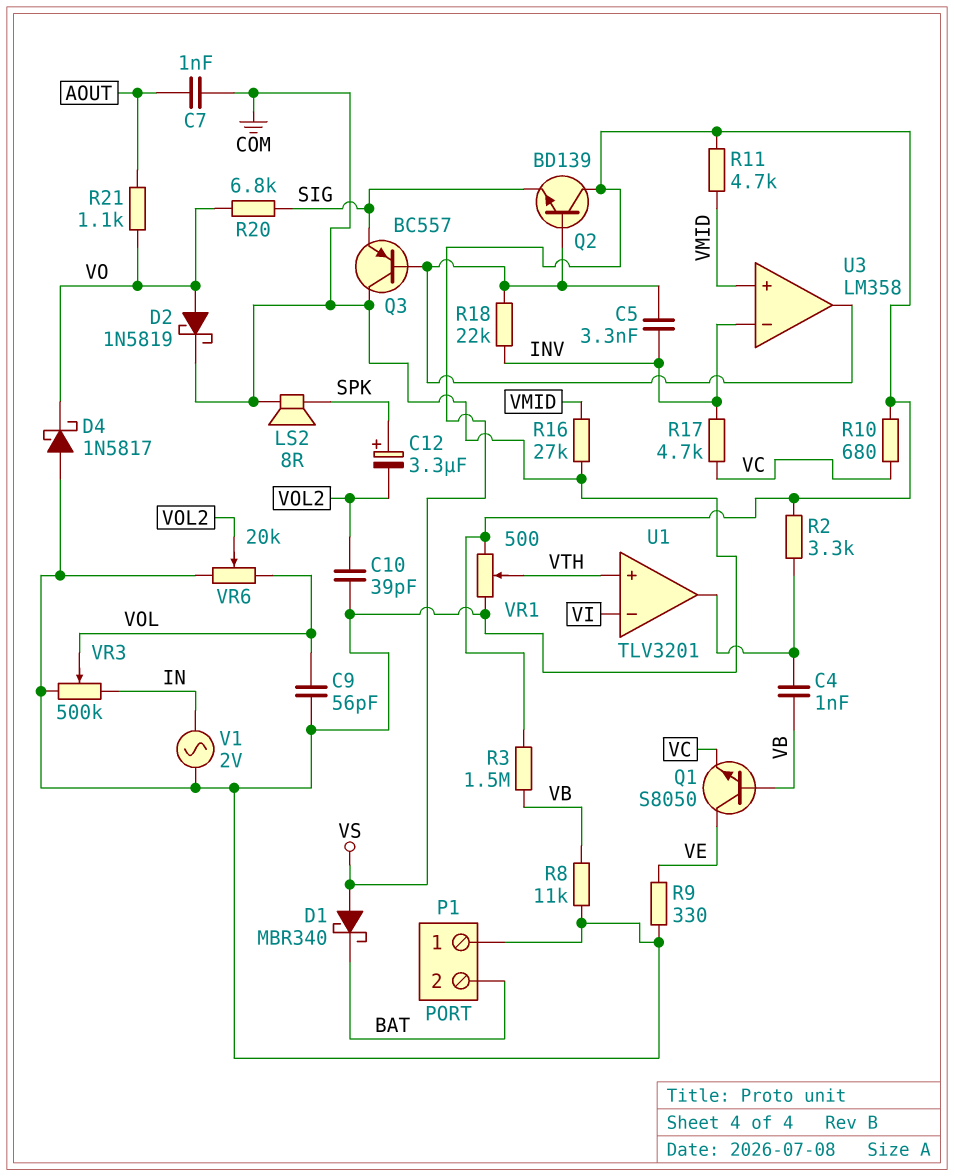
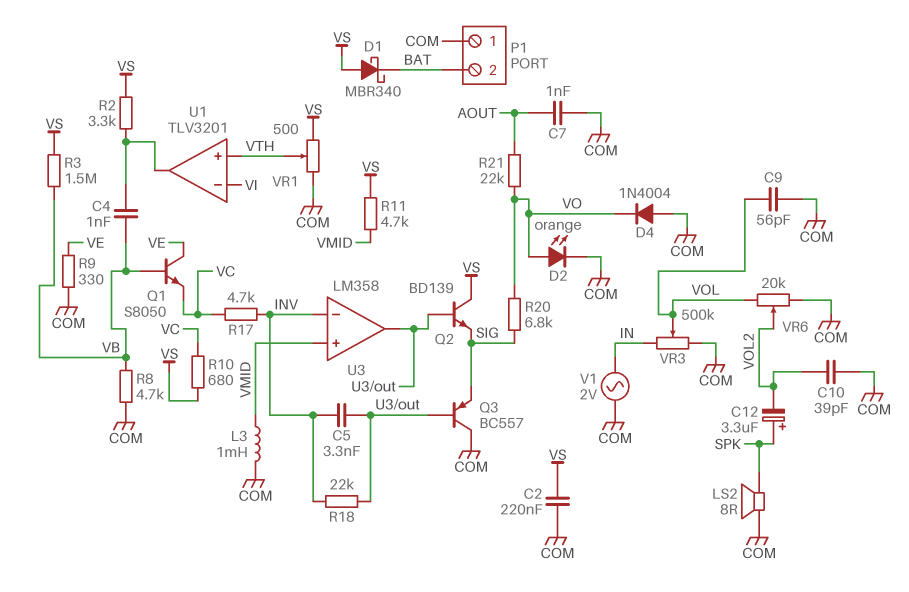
C2: none -> 220nF (COM, VS)
D2: schottky 1N5819 (A VO, K COM) -> LED orange (A VO, K COM)
D4: schottky 1N5817 (A COM, K VO) -> diode 1N4004 (A COM, K VO)
L3: none -> 1mH (COM, VMID)
R8: 11k (COM, VB) -> 4.7k (COM, VB)
R16: 27k (COM, VMID) -> none
R21: 1.1k (AOUT, VO) -> 22k (AOUT, VO)

